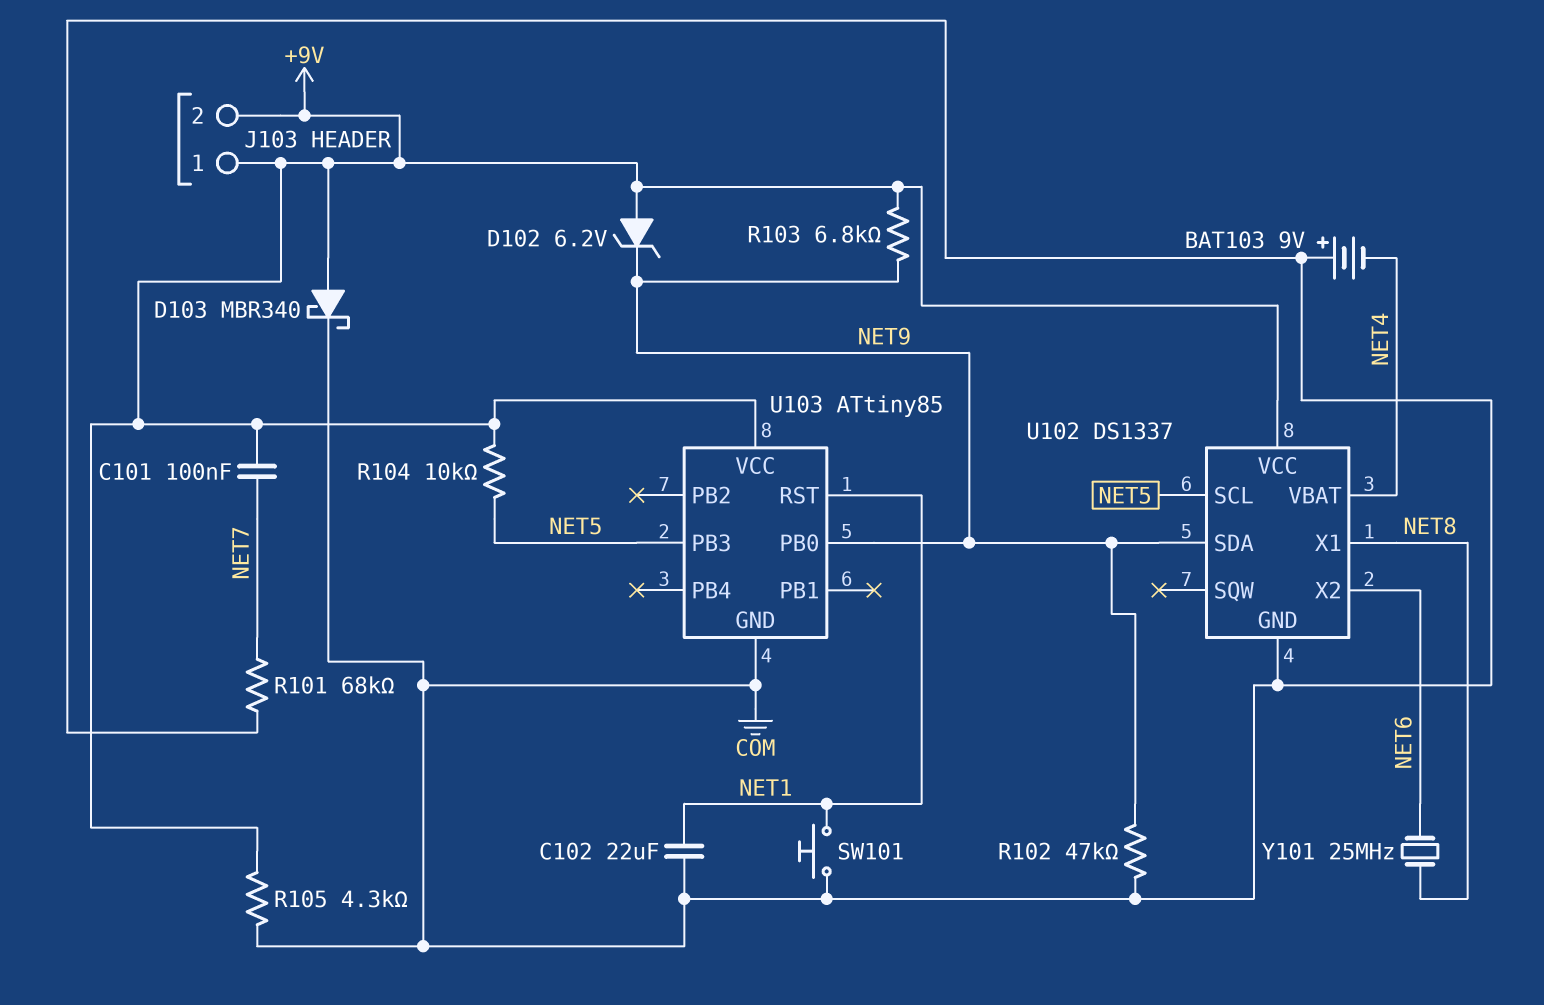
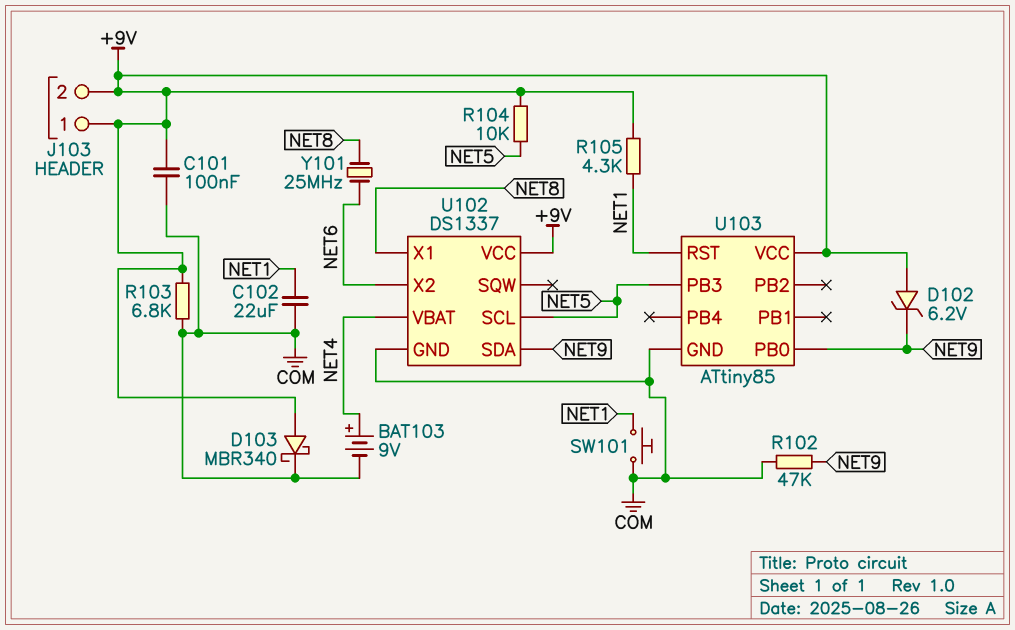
BAT103: 9V (plus COM, minus NET4) -> 9V (plus NET4, minus COM)
C101: 100nF (+9V, NET7) -> 100nF (+9V, COM)
R101: 68k (COM, NET7) -> none
R103: 6.8k (+9V, NET9) -> 6.8k (+9V, COM)
R105: 4.3k (+9V, COM) -> 4.3k (+9V, NET1)

